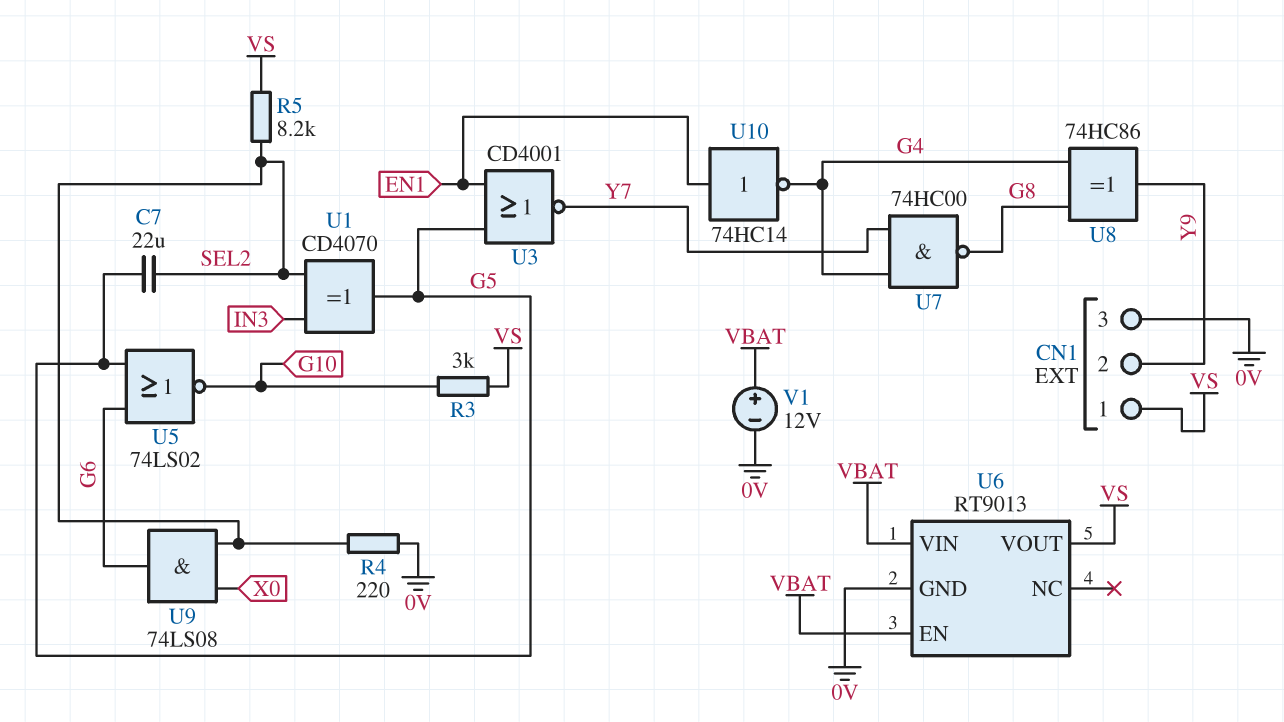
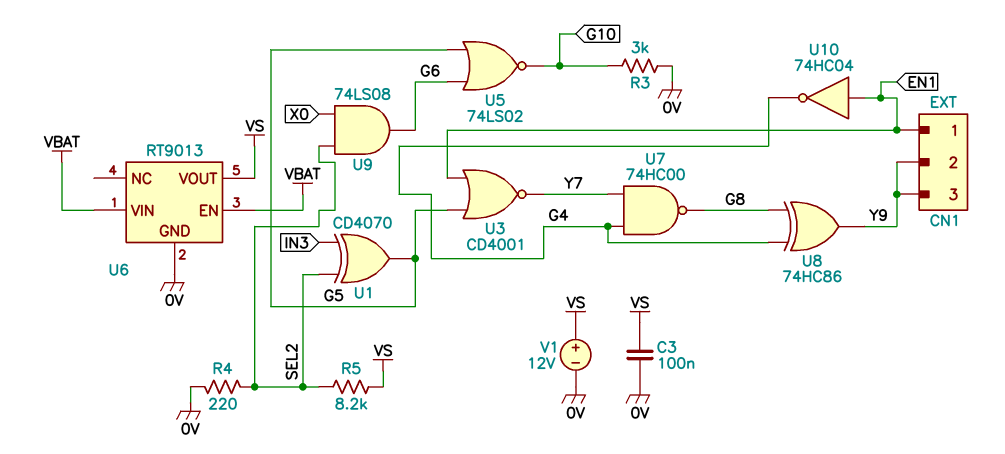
C3: none -> 100nF (0V, VS)
C7: 22uF (G5, SEL2) -> none
CN1 pin 1: VS -> EN1
CN1 pin 3: 0V -> Y9
R3: 3k (G10, VS) -> 3k (0V, G10)
U10: NOT 74HC14 (in EN1, out G4) -> NOT 74HC04 (in EN1, out G4)
V1: 12V (plus VBAT, minus 0V) -> 12V (plus VS, minus 0V)

